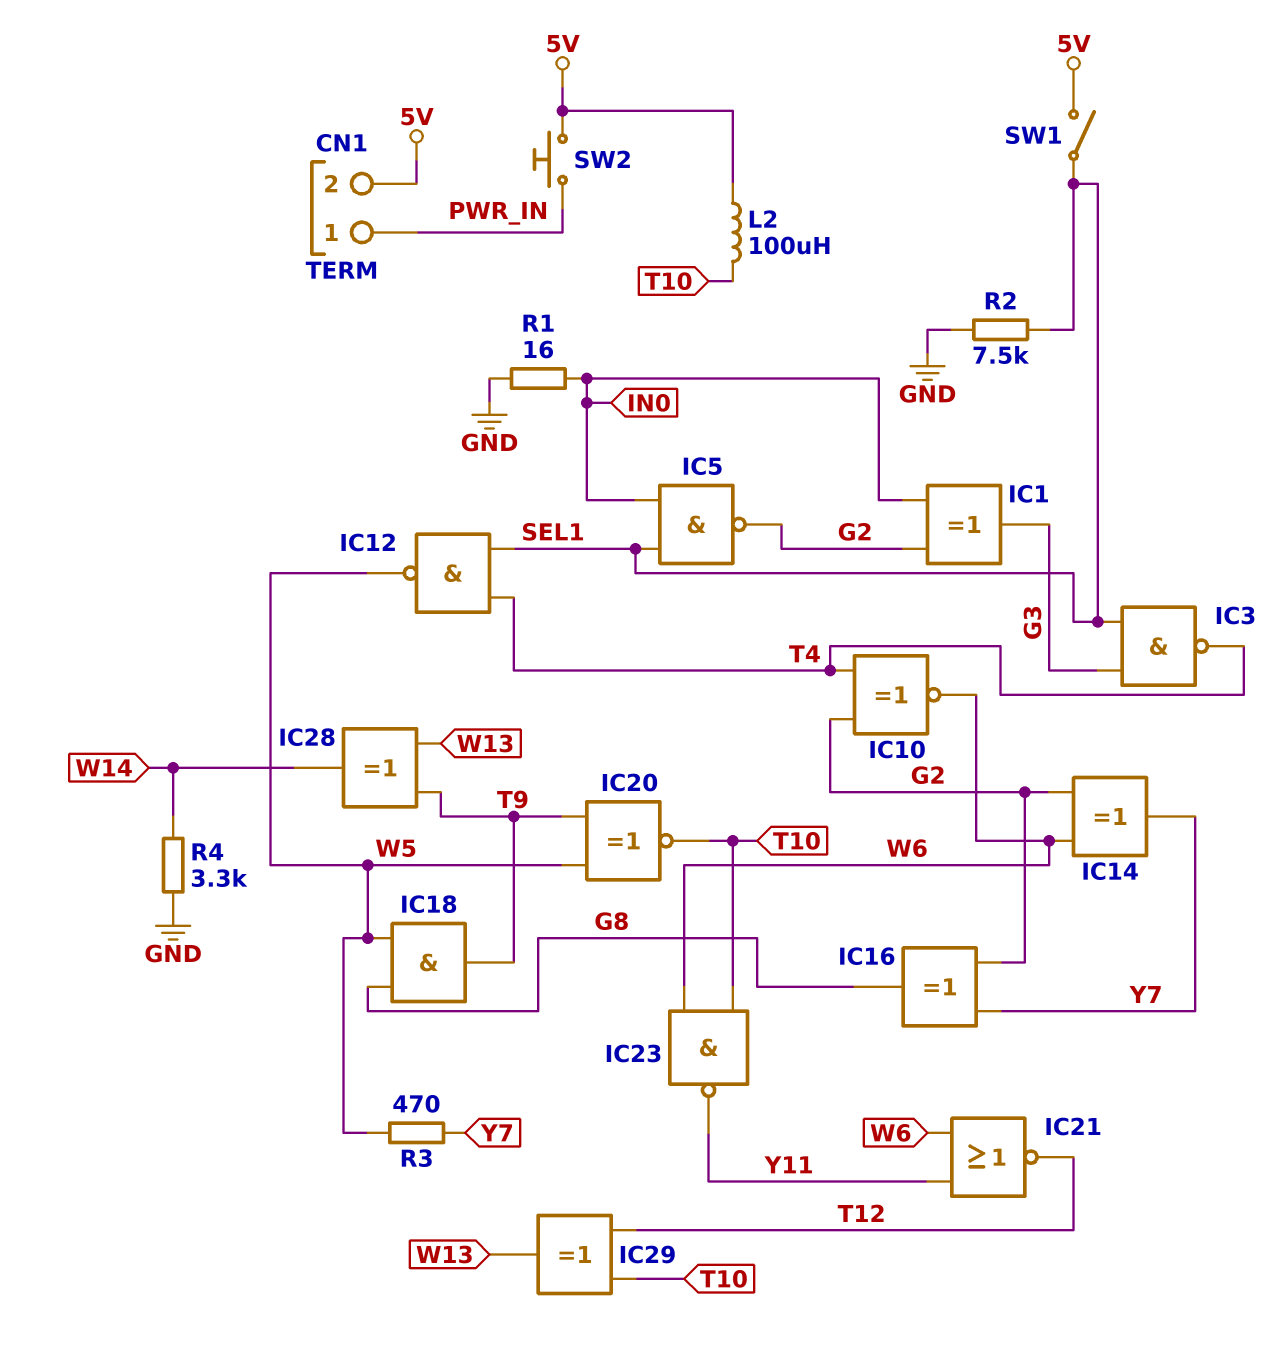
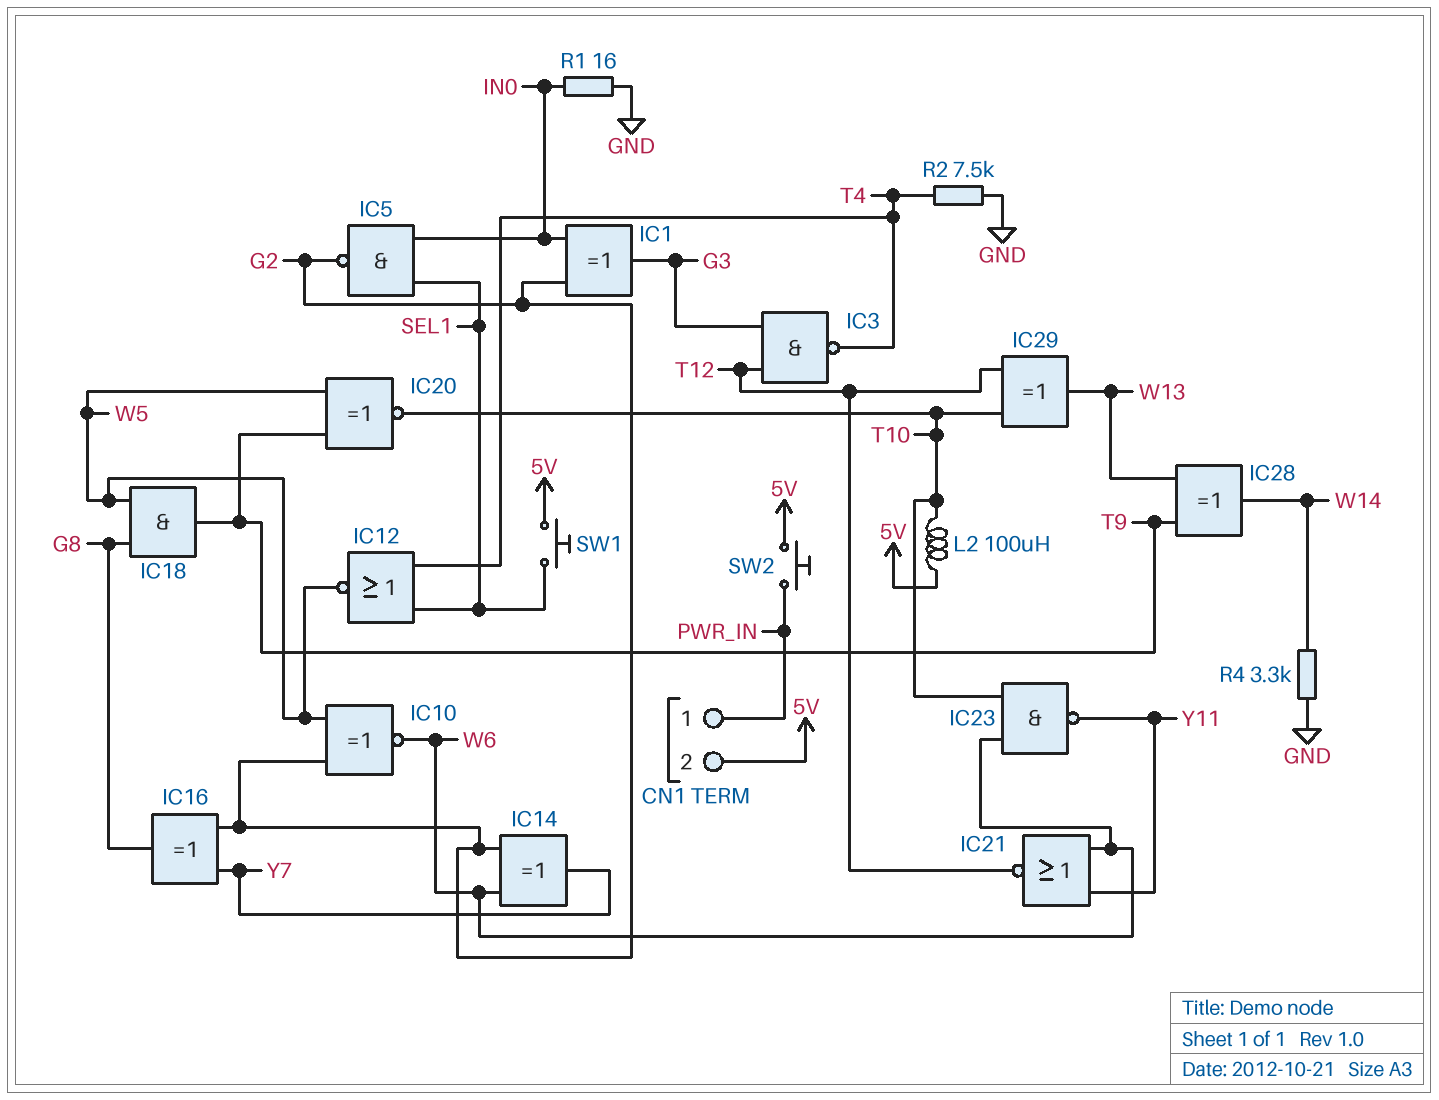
IC3: NAND (in G3, in SEL1, out T4) -> NAND (in G3, in T12, out T4)
IC10: XNOR (in G2, in T4, out W6) -> XNOR (in G2, in W5, out W6)
IC12: NAND (in SEL1, in T4, out W5) -> NOR (in SEL1, in T4, out W5)
R2: 7.5k (GND, SEL1) -> 7.5k (GND, T4)
R3: 470 (W5, Y7) -> none
SW1: switch (5V, SEL1) -> button (5V, SEL1)

